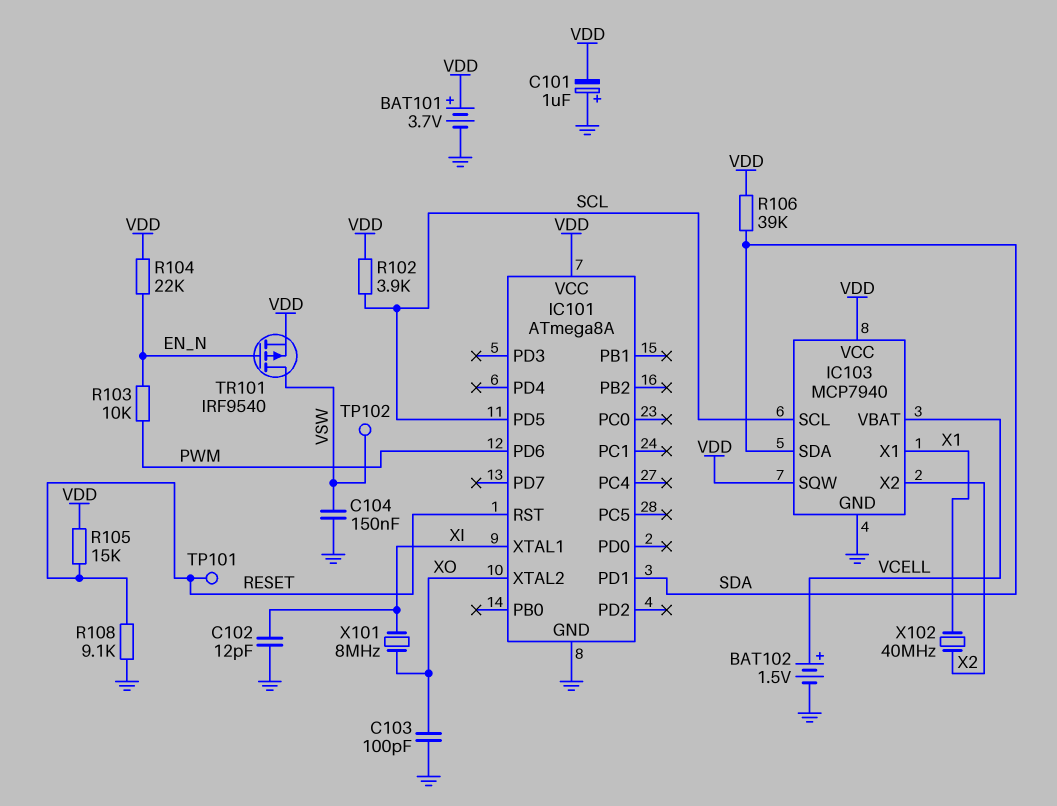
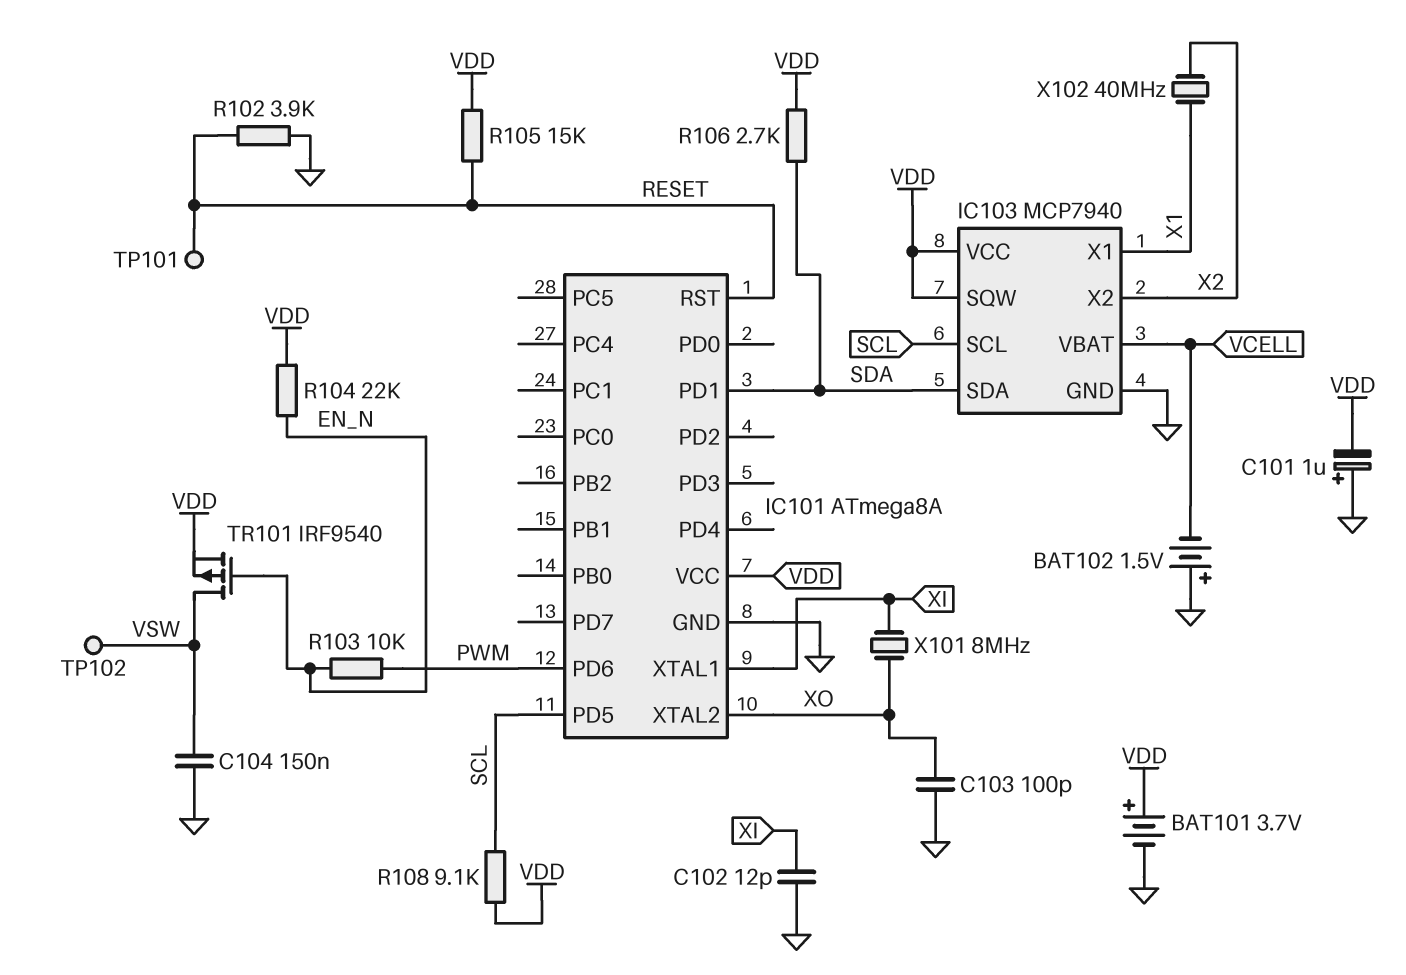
BAT102: 1.5V (plus VCELL, minus GND) -> 1.5V (plus GND, minus VCELL)
R102: 3.9k (SCL, VDD) -> 3.9k (GND, RESET)
R106: 39k (SDA, VDD) -> 2.7k (SDA, VDD)
R108: 9.1k (GND, RESET) -> 9.1k (SCL, VDD)

